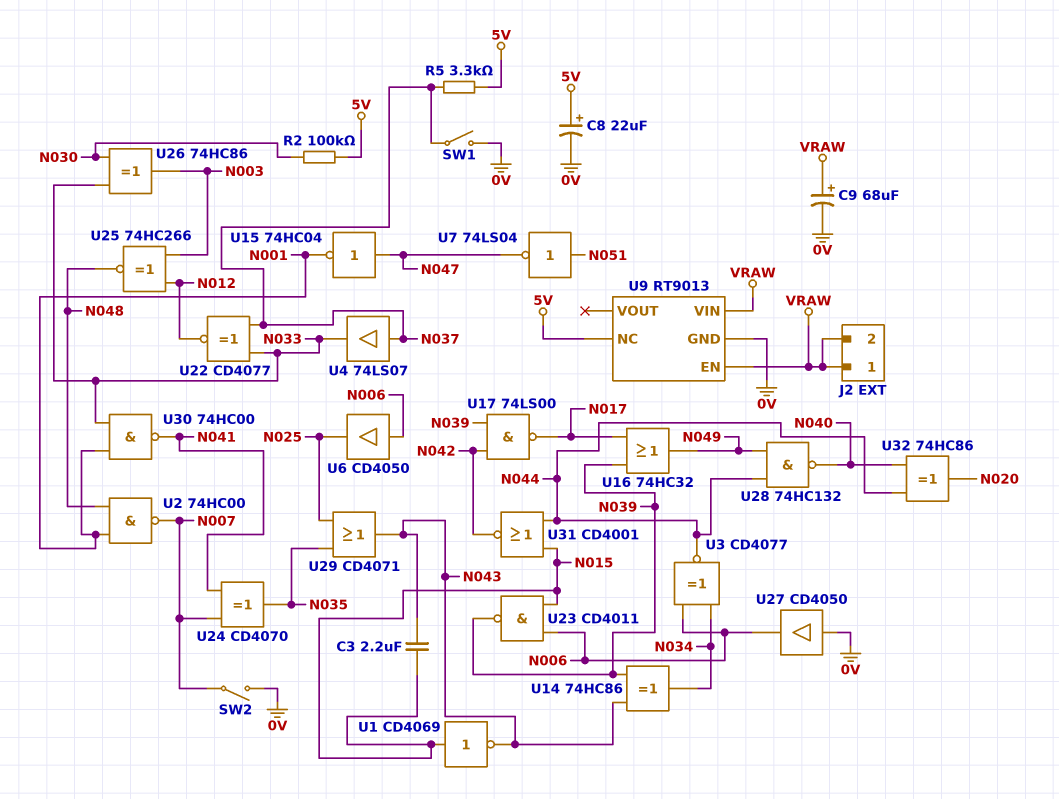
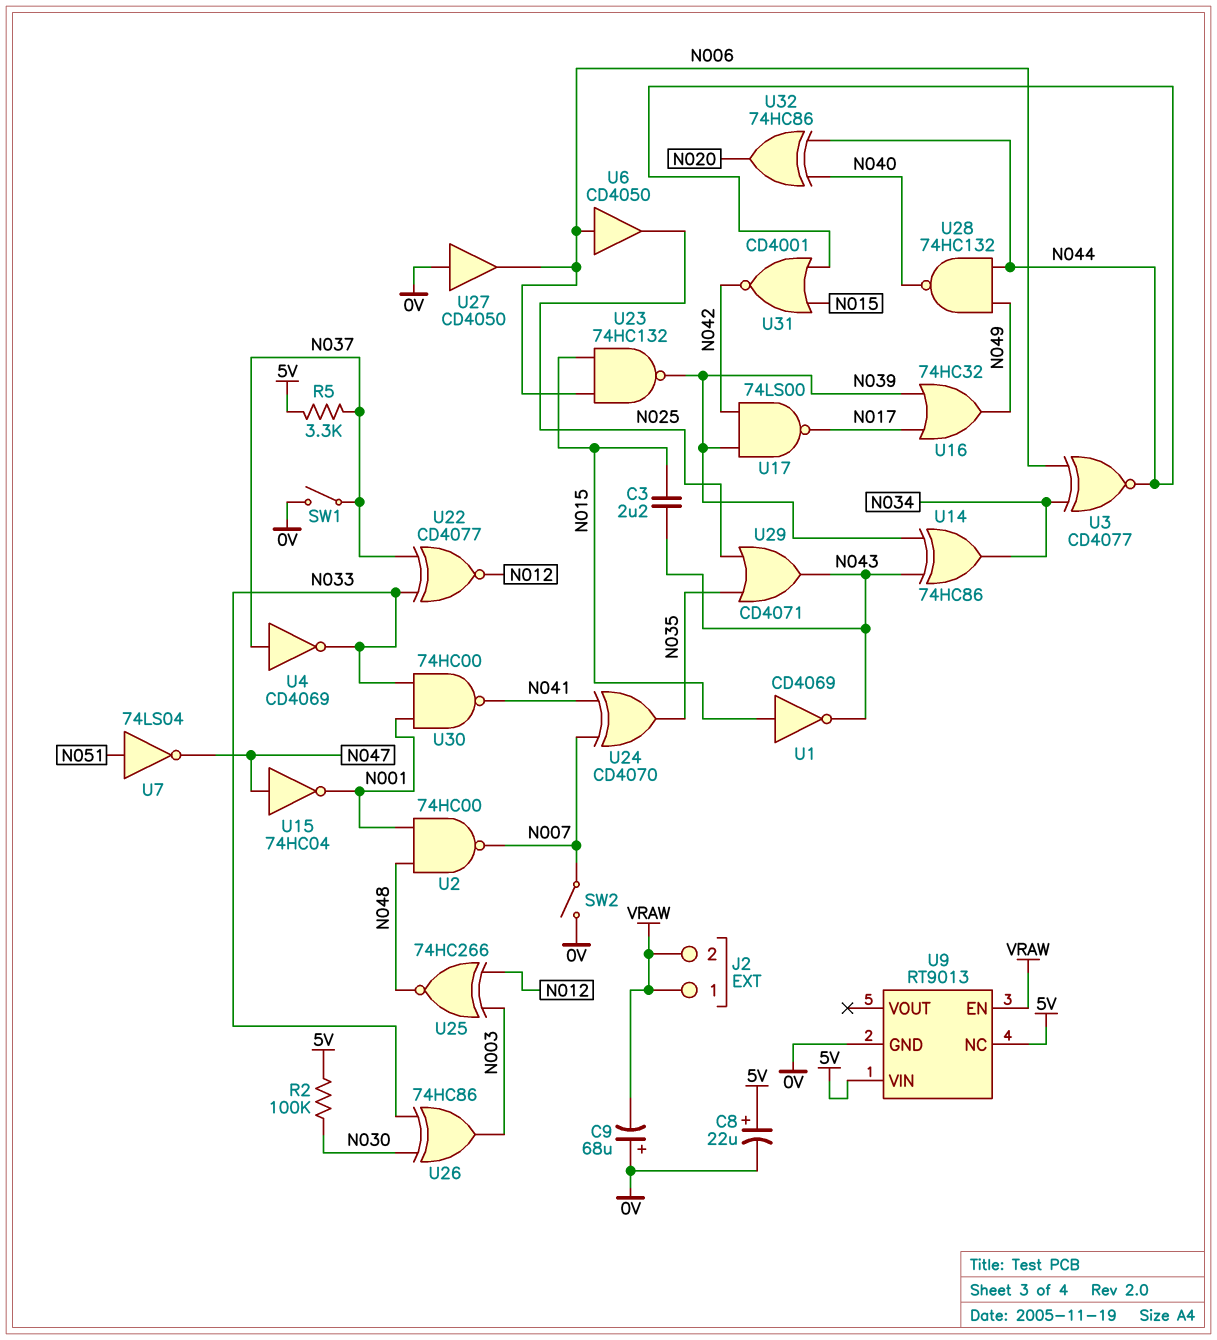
C9: 68uF (plus VRAW, minus 0V) -> 68uF (plus 0V, minus VRAW)
U4: buffer 74LS07 (in N037, out N033) -> NOT CD4069 (in N037, out N033)
U9 pin VIN: VRAW -> 5V
U23: NAND CD4011 (in N006, in N015, out N039) -> NAND 74HC132 (in N006, in N015, out N039)

